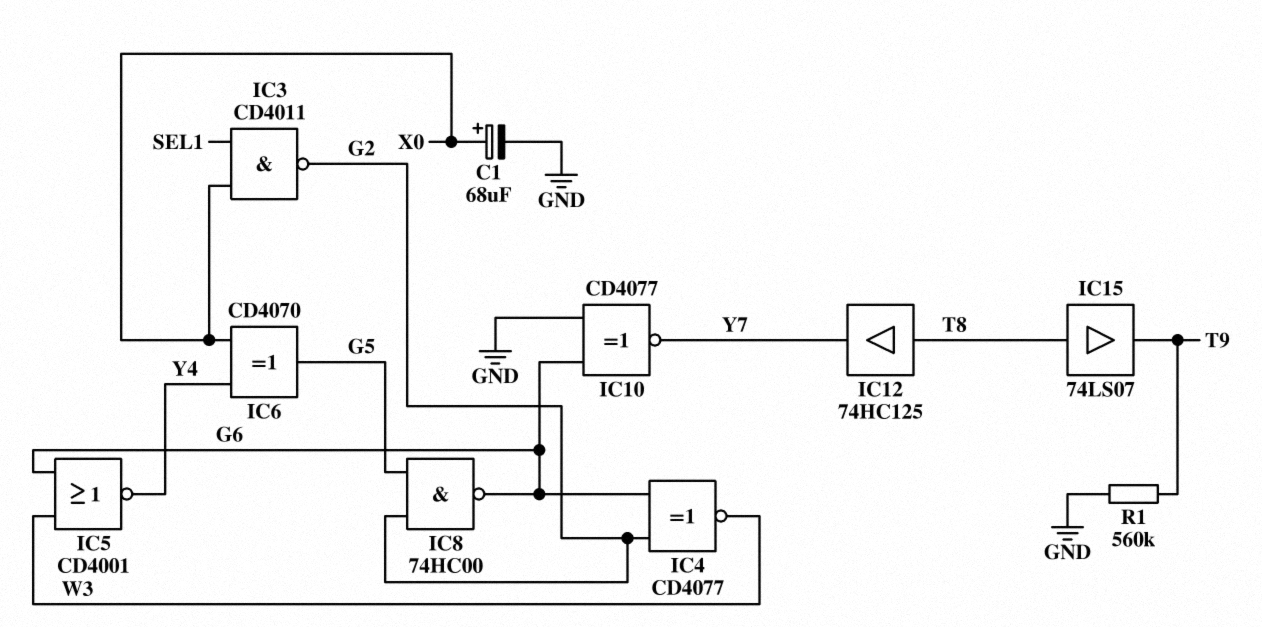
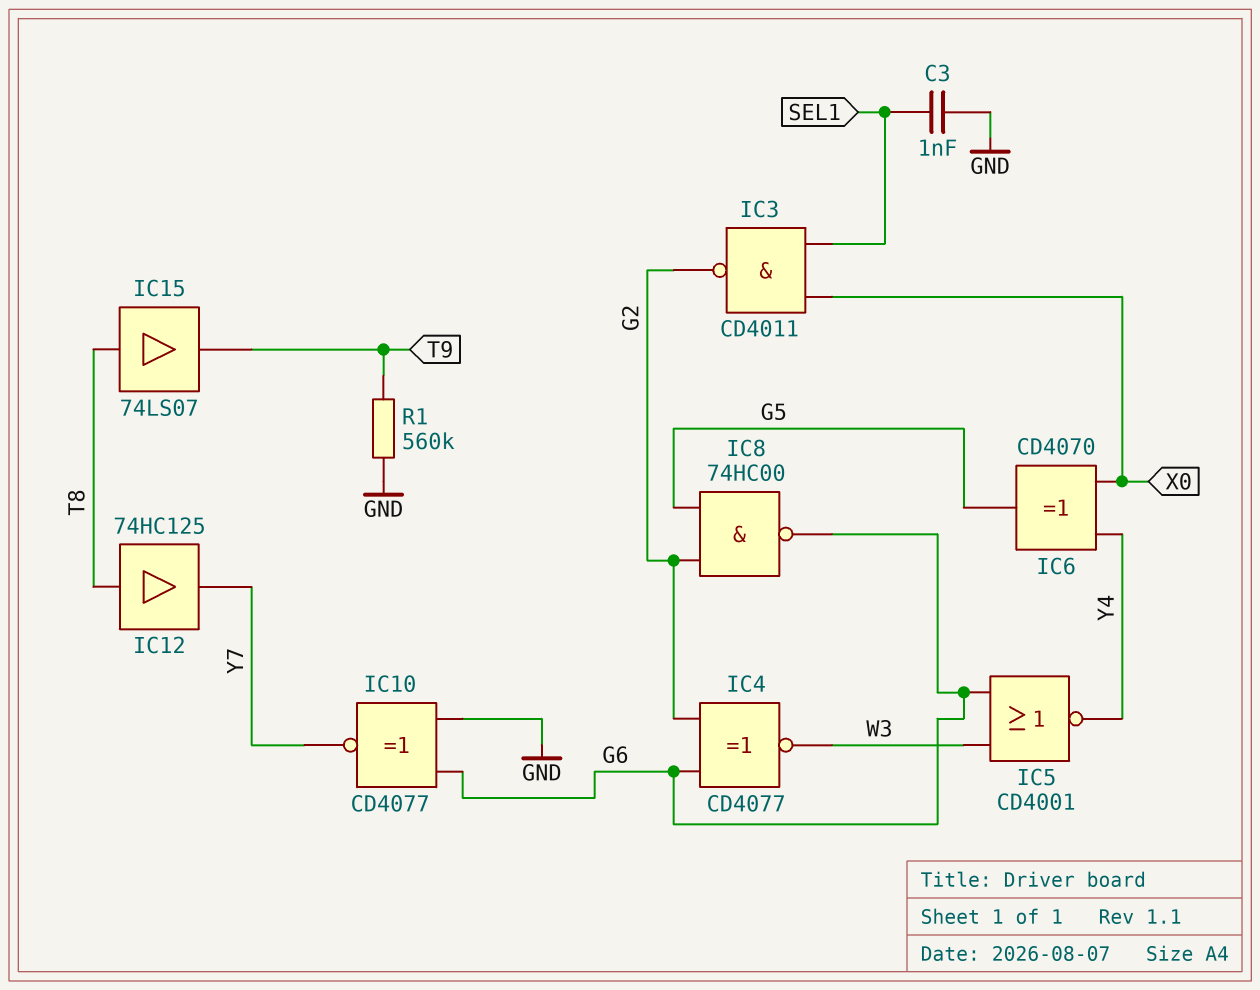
C1: 68uF (plus X0, minus GND) -> none
C3: none -> 1nF (GND, SEL1)

